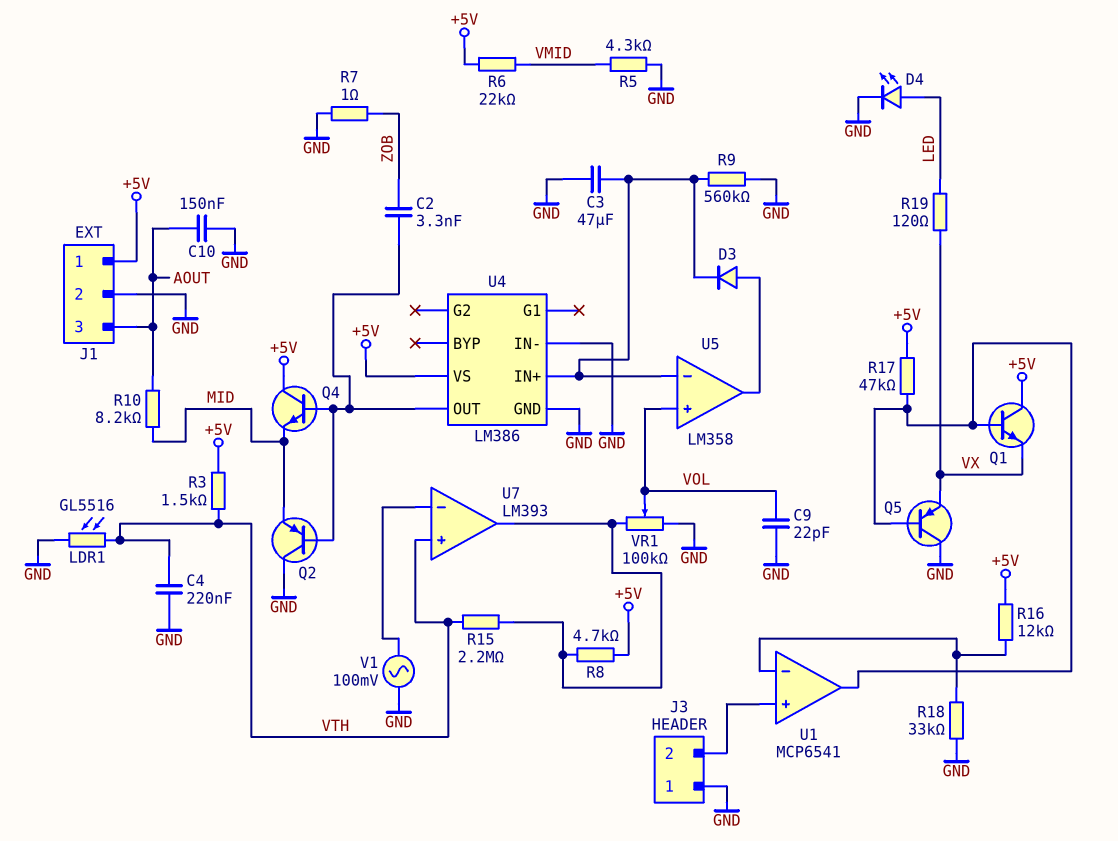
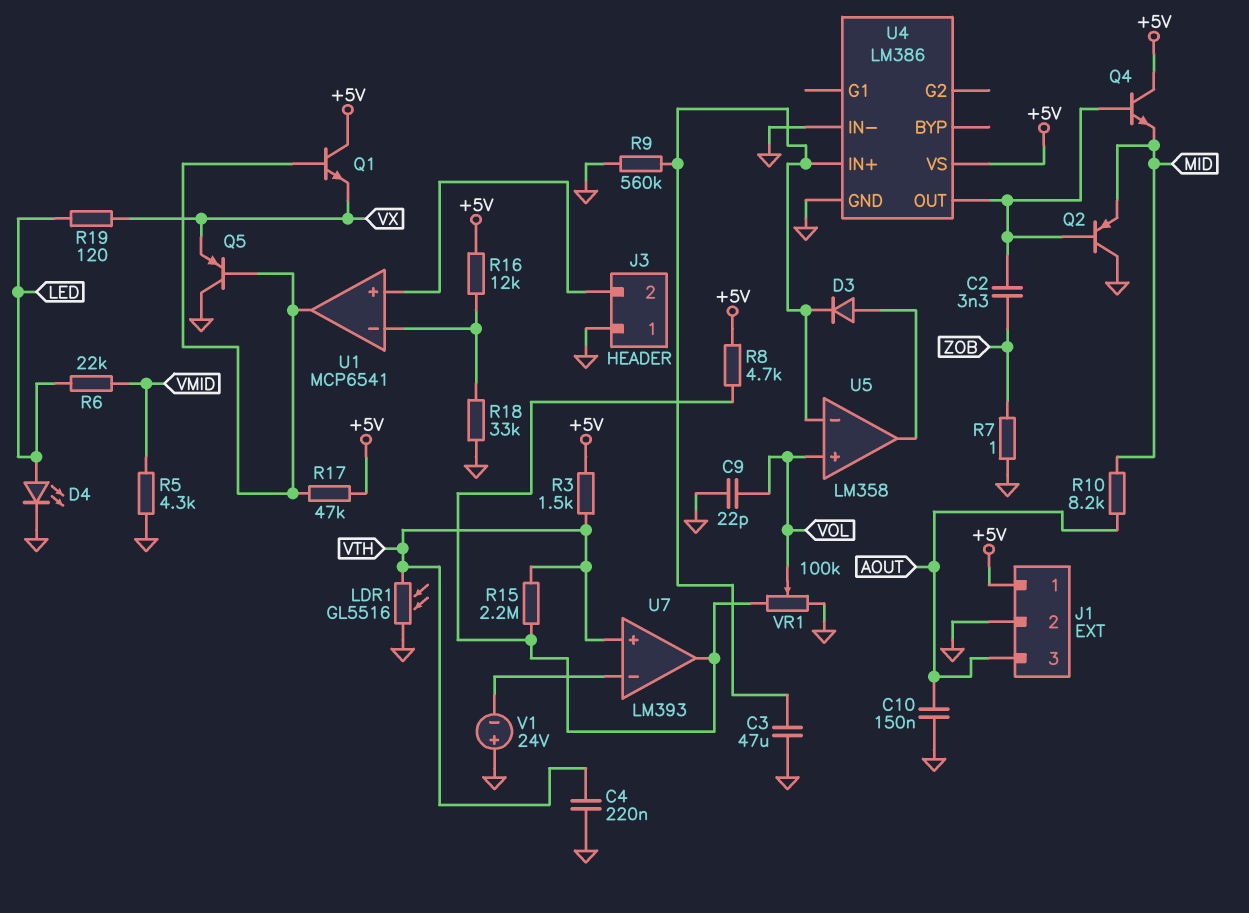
R6: 22k (+5V, VMID) -> 22k (LED, VMID)
V1: AC 100mV (GND, U7/in-) -> 24V (plus GND, minus U7/in-)

